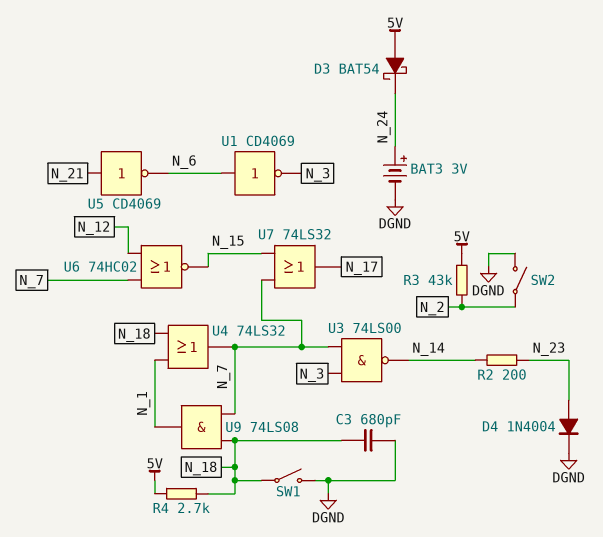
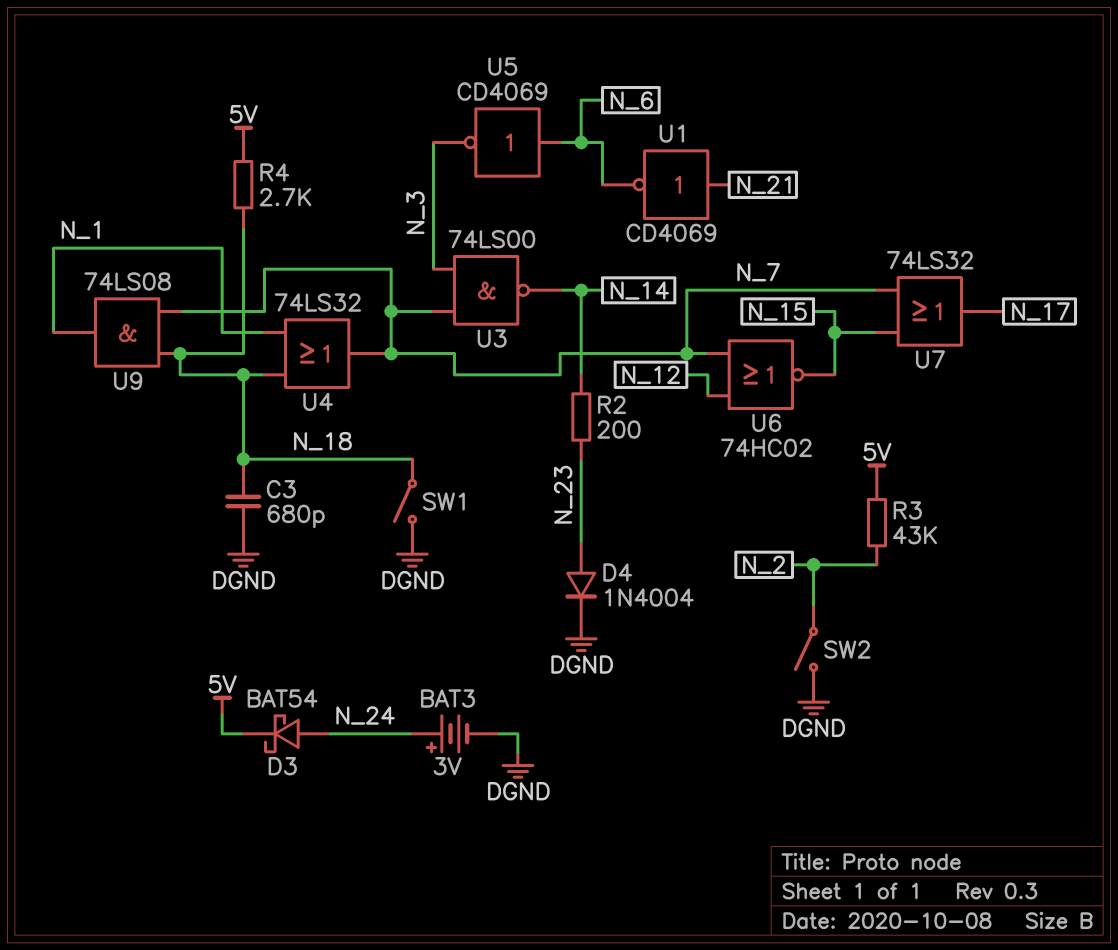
D3: schottky BAT54 (A 5V, K N_24) -> schottky BAT54 (A N_24, K 5V)
U1: NOT CD4069 (in N_6, out N_3) -> NOT CD4069 (in N_21, out N_6)
U5: NOT CD4069 (in N_21, out N_6) -> NOT CD4069 (in N_6, out N_3)

